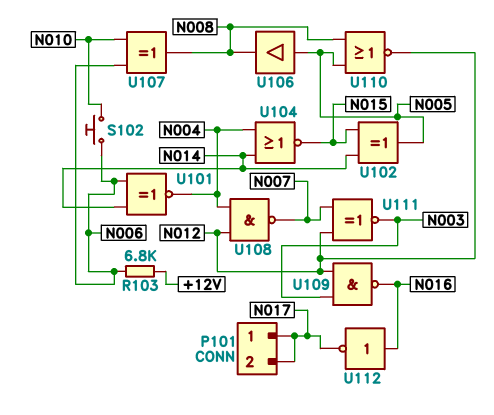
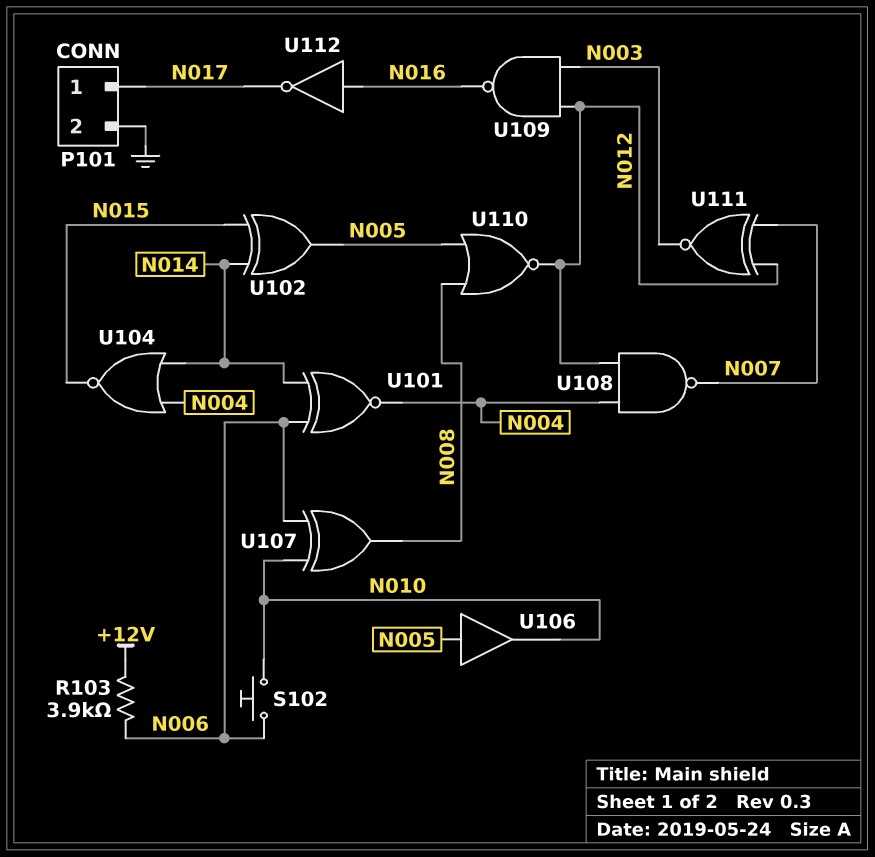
P101 pin 2: N017 -> GND
R103: 6.8k (+12V, N006) -> 3.9k (+12V, N006)
U106: buffer (in N005, out N008) -> buffer (in N005, out N010)

